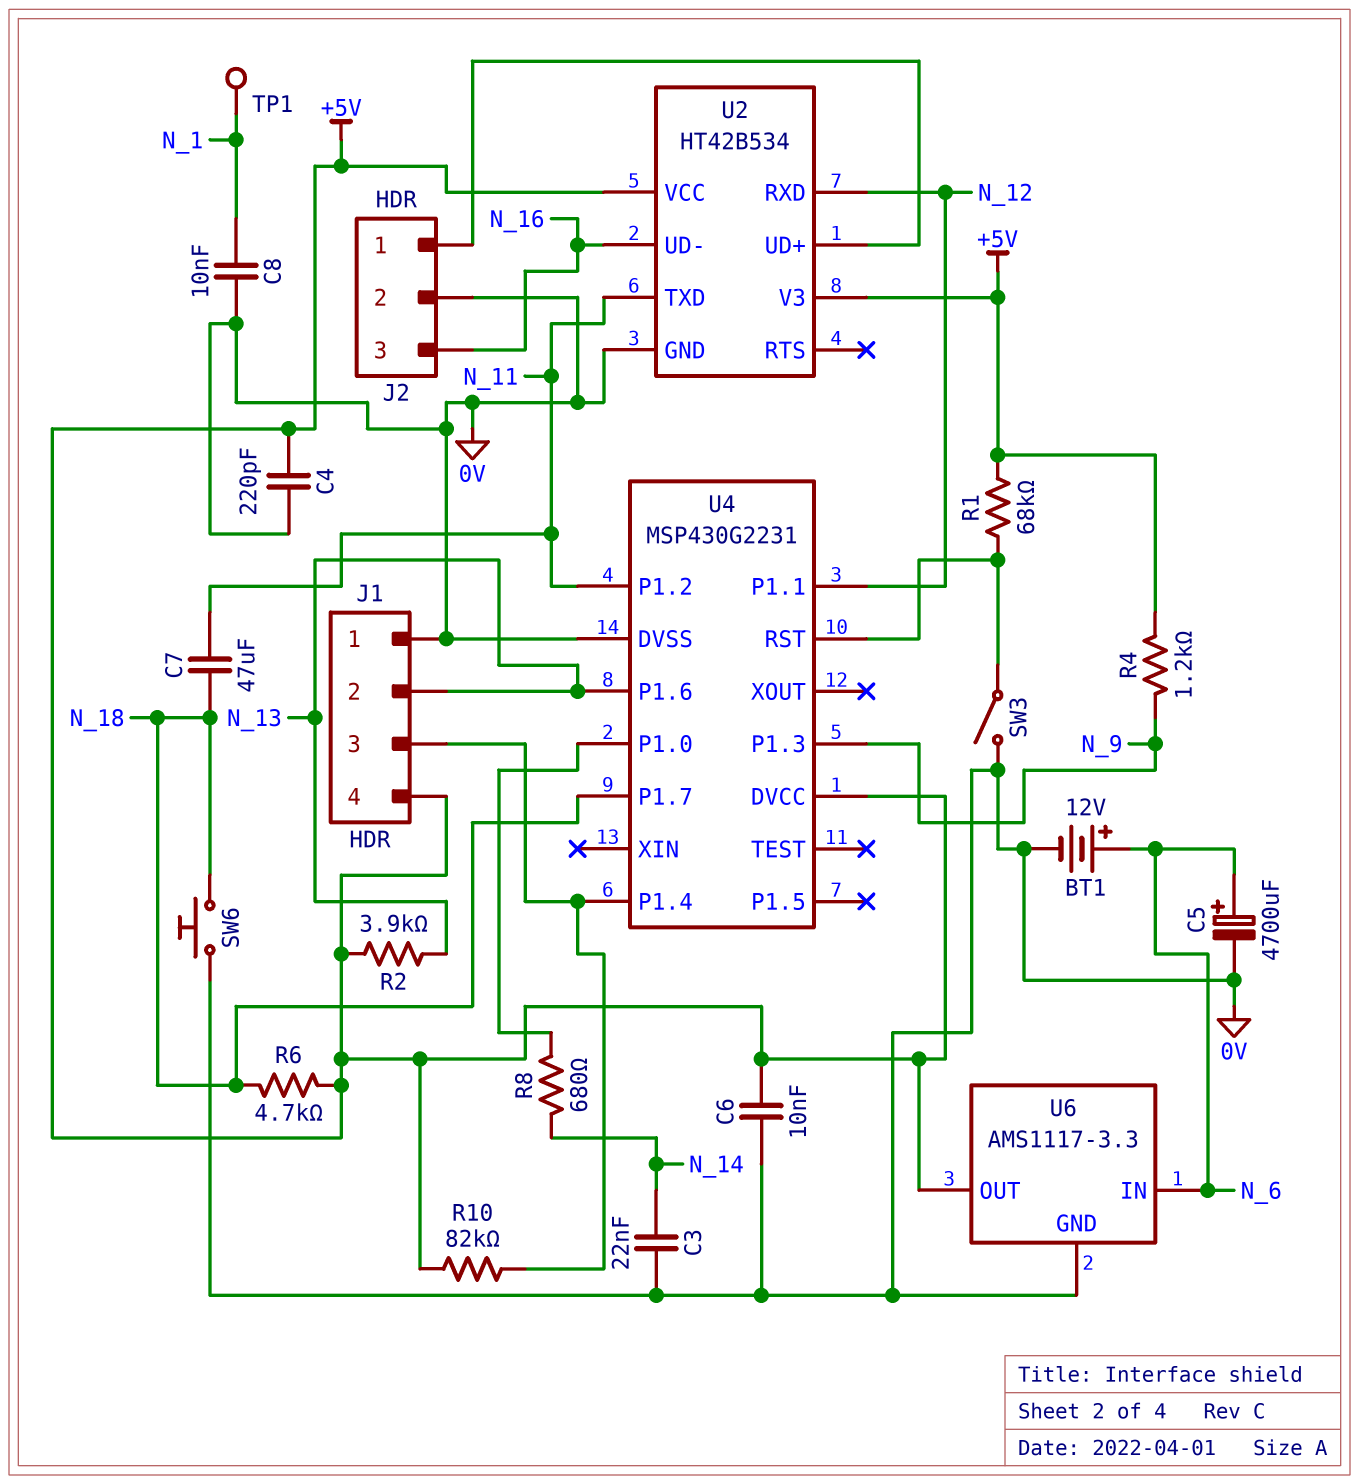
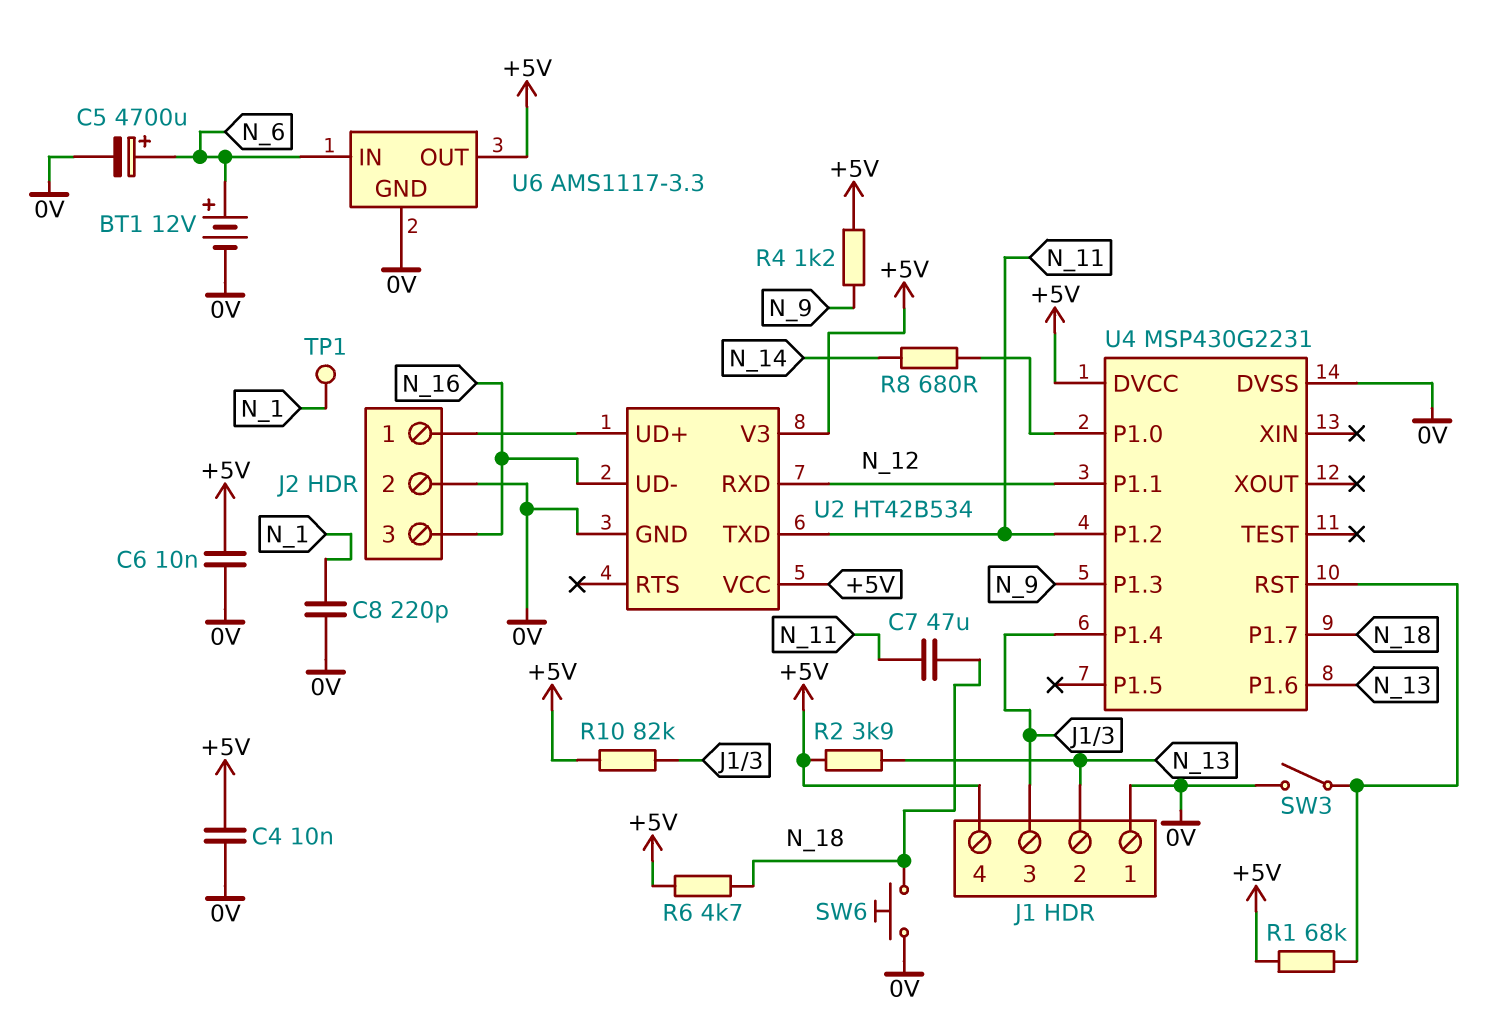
C3: 22nF (0V, N_14) -> none
C4: 220pF (+5V, 0V) -> 10nF (+5V, 0V)
C8: 10nF (0V, N_1) -> 220pF (0V, N_1)

